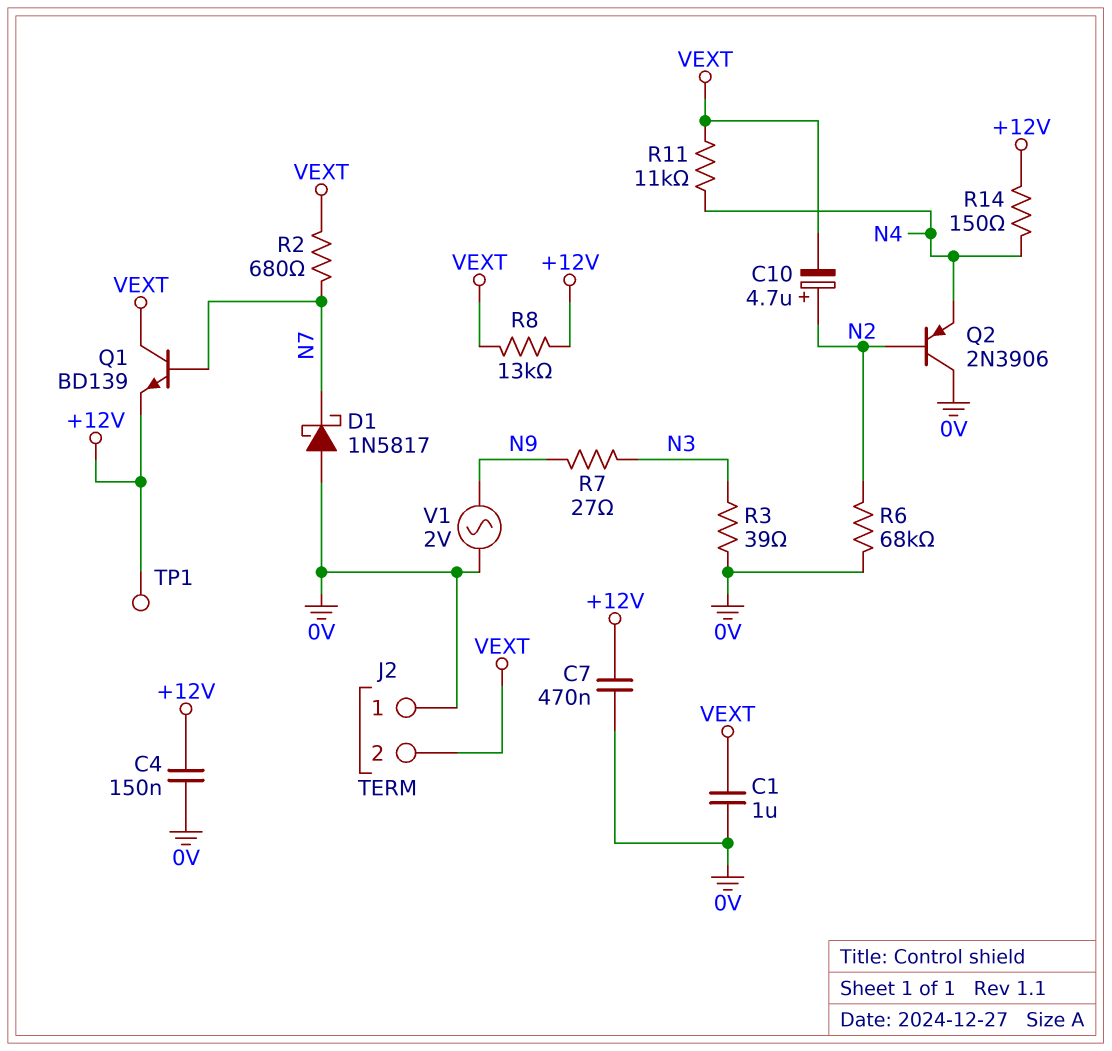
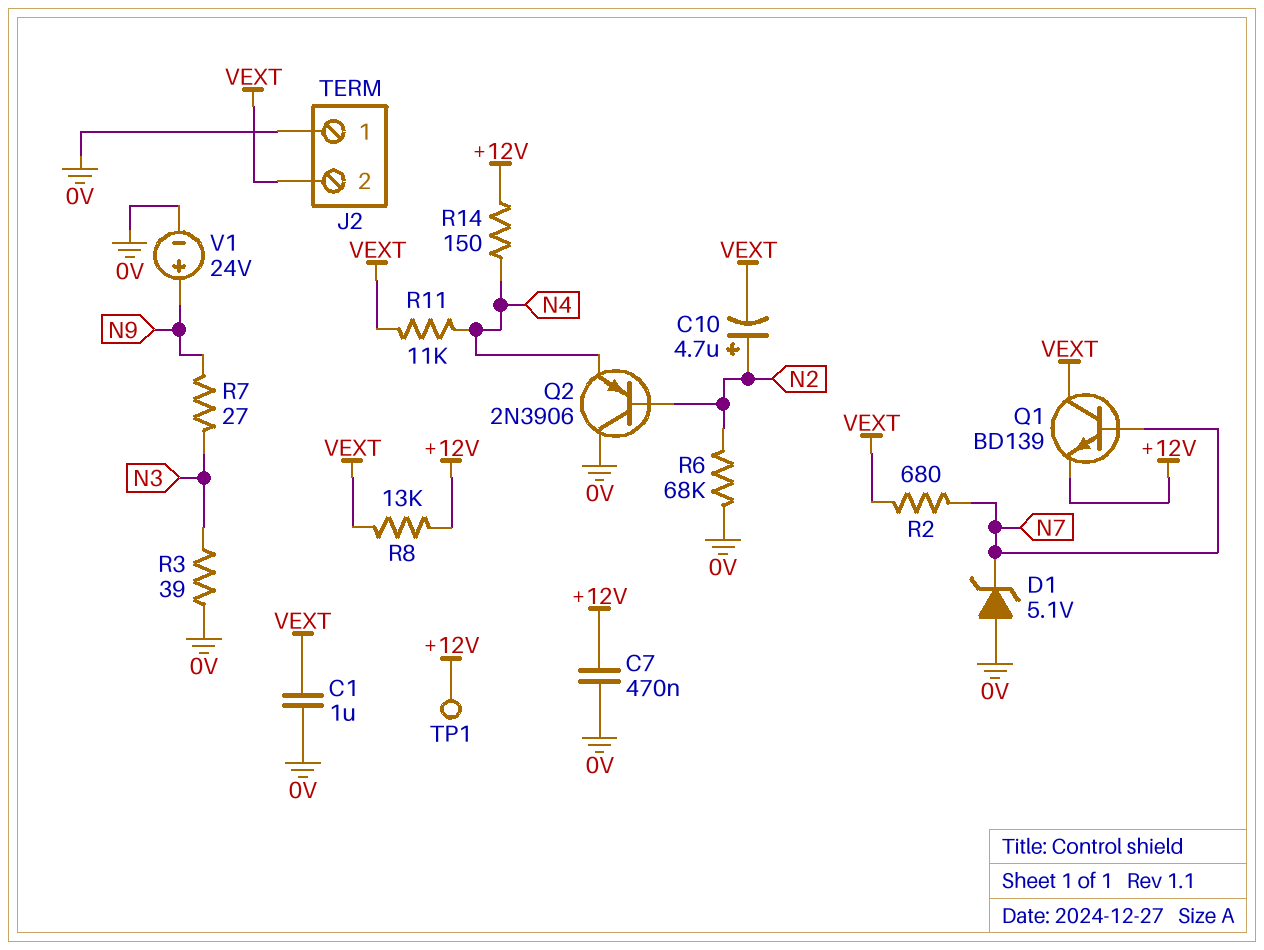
C4: 150nF (+12V, 0V) -> none
D1: schottky 1N5817 (A 0V, K N7) -> zener 5.1V (A 0V, K N7)
V1: AC 2V (0V, N9) -> 24V (plus N9, minus 0V)

